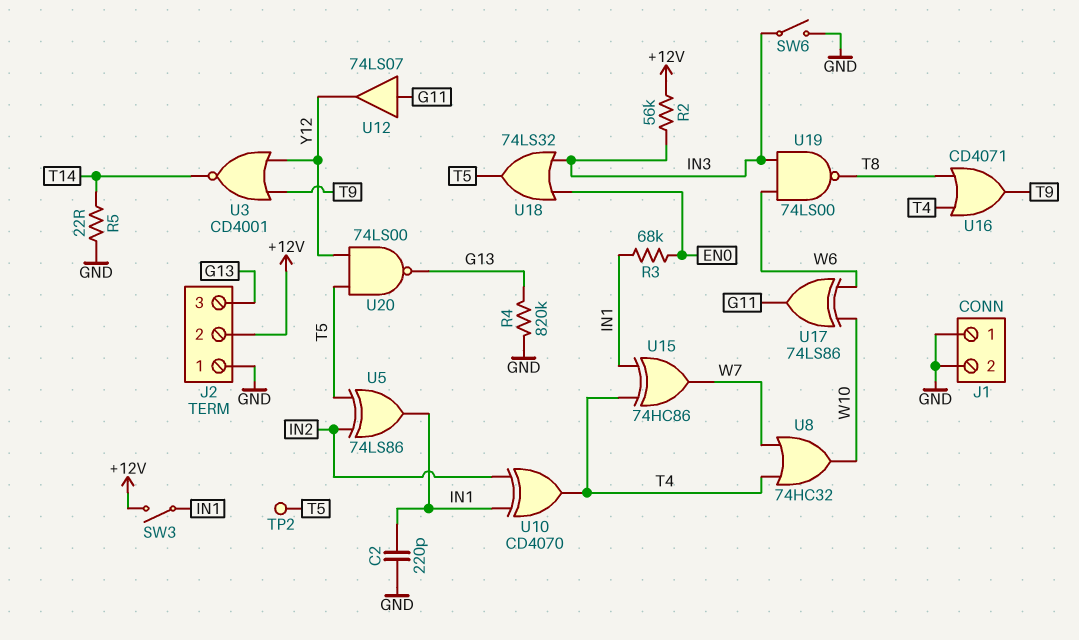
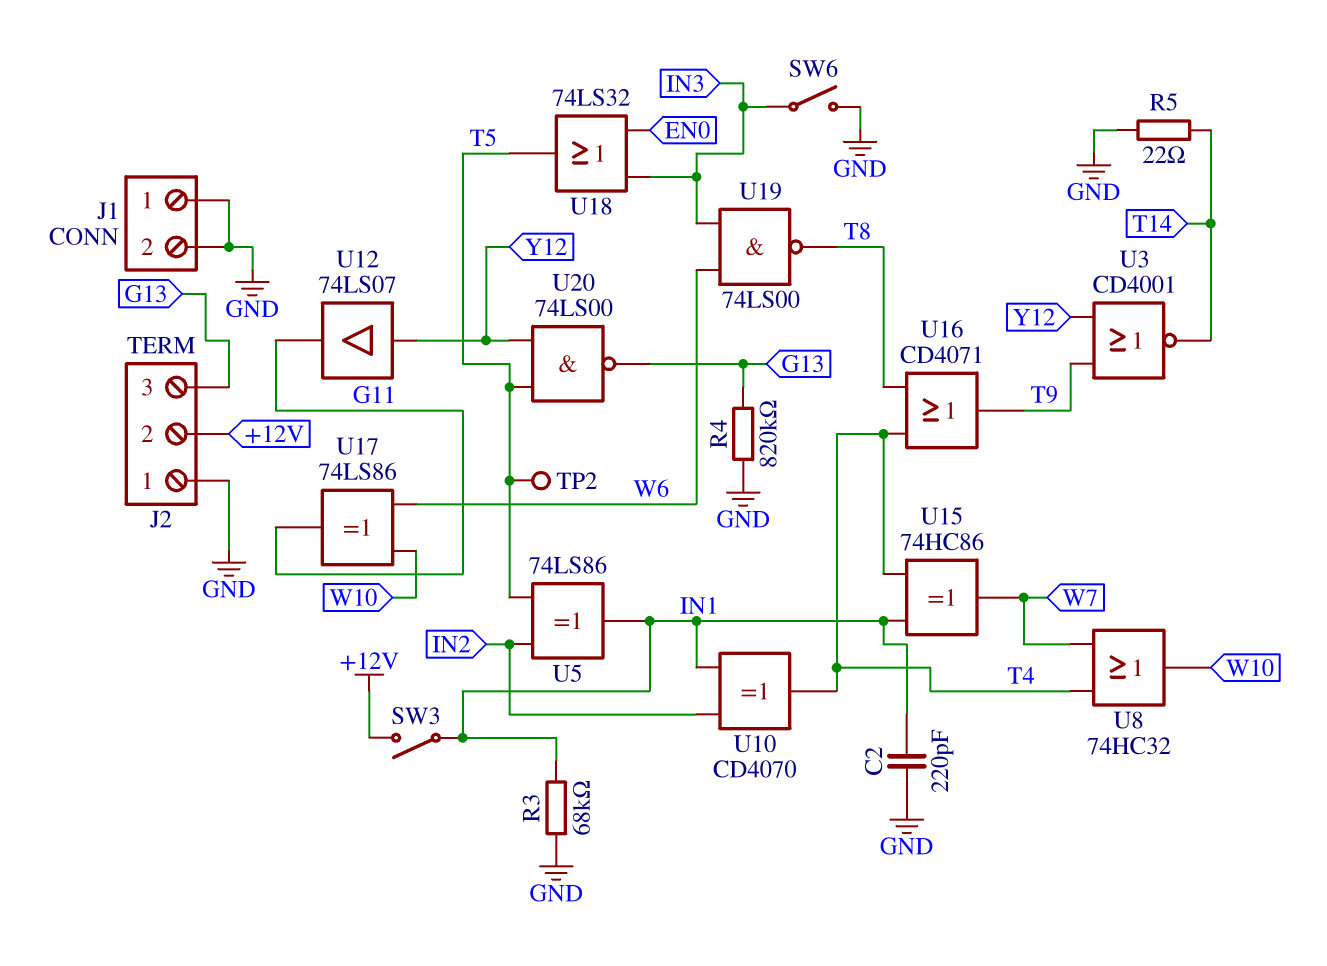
R2: 56k (+12V, IN3) -> none
R3: 68k (EN0, IN1) -> 68k (GND, IN1)
U12: buffer 74LS07 (in G11, out Y12) -> buffer 74LS07 (in Y12, out G11)

